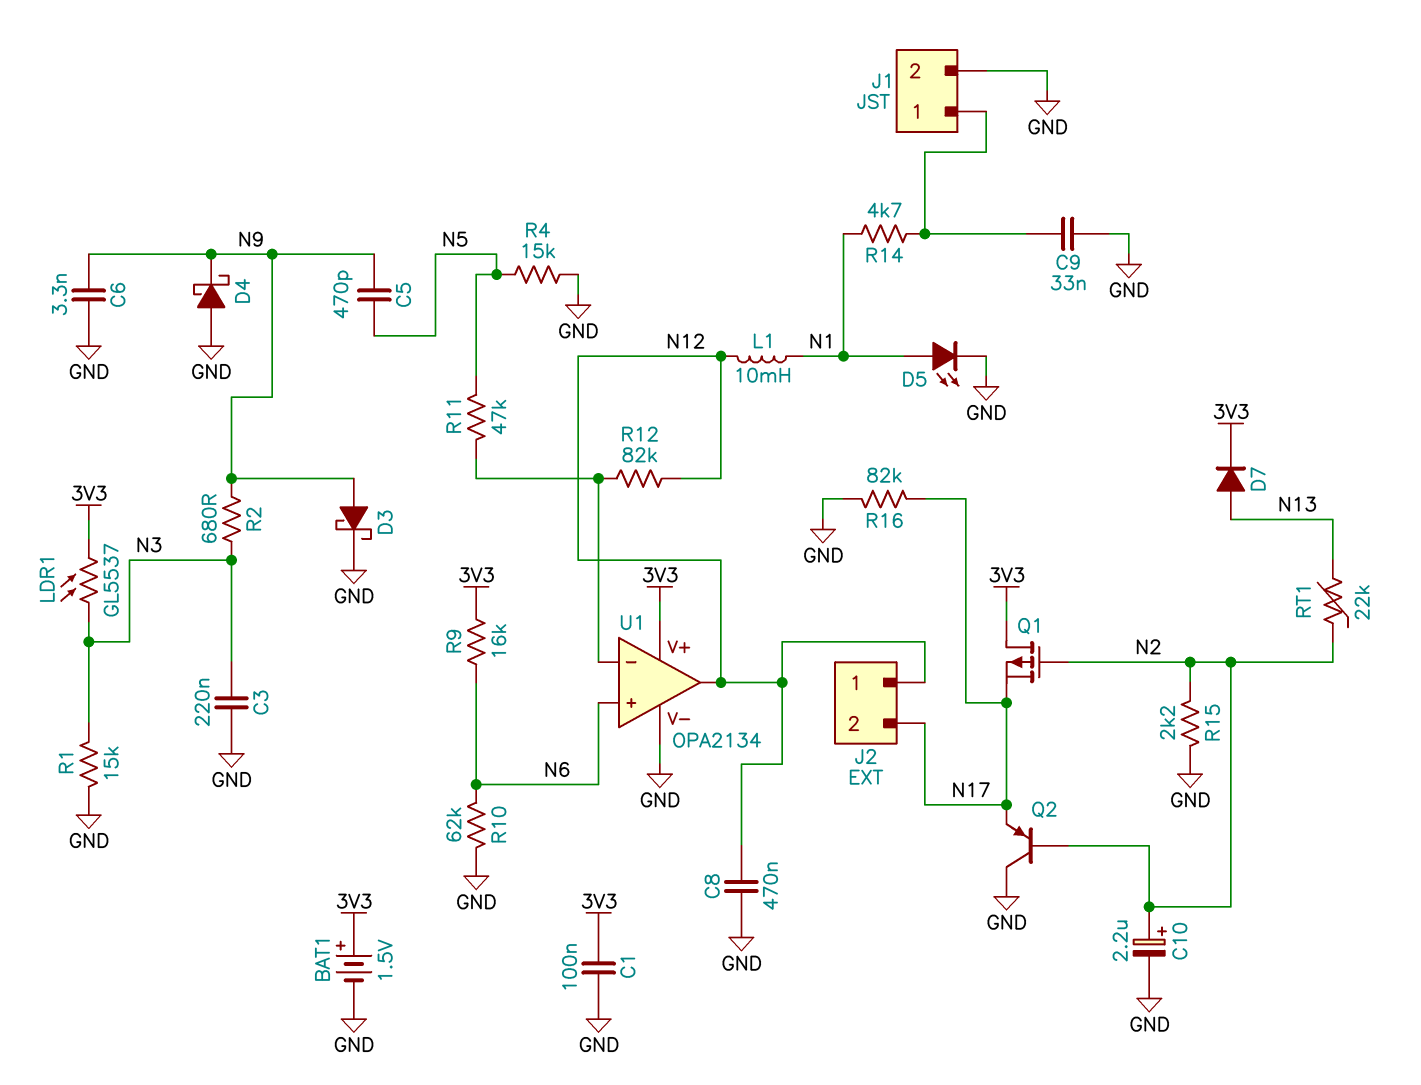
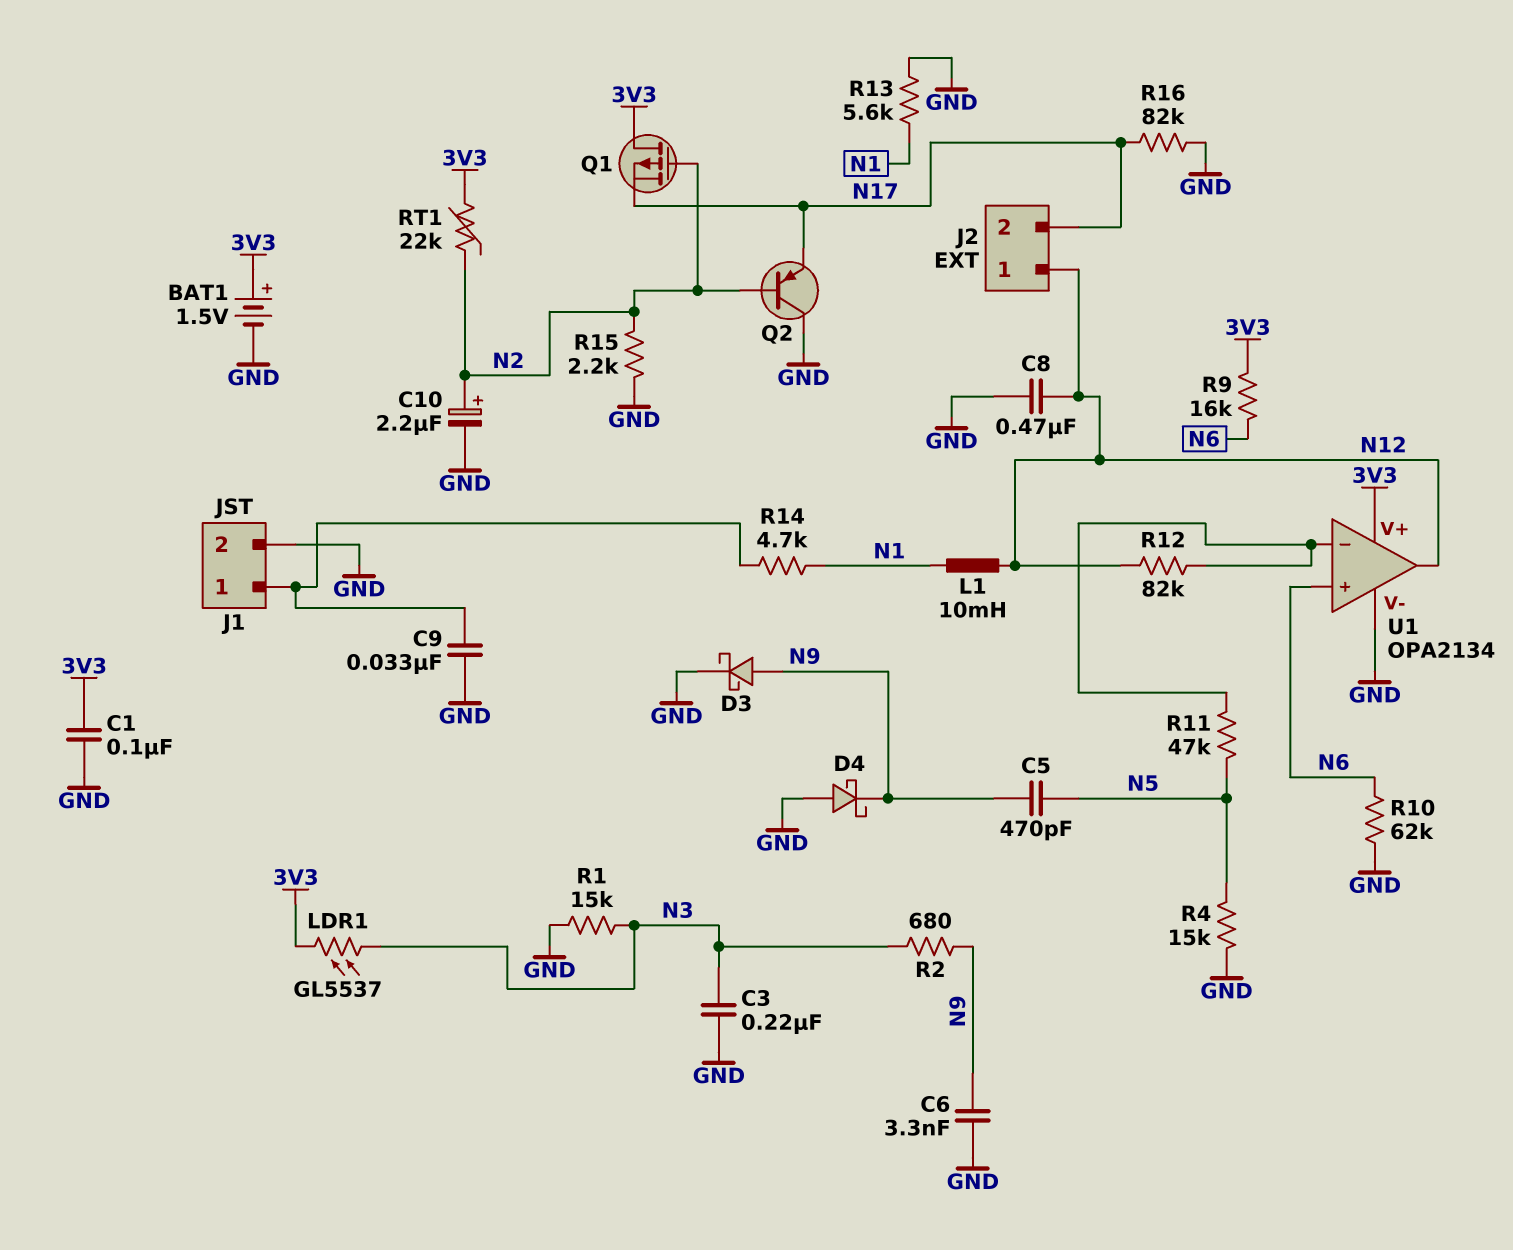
D5: LED (A N1, K GND) -> none
D7: diode (A N13, K 3V3) -> none
R13: none -> 5.6k (GND, N1)
RT1: 22k (N2, N13) -> 22k (3V3, N2)

